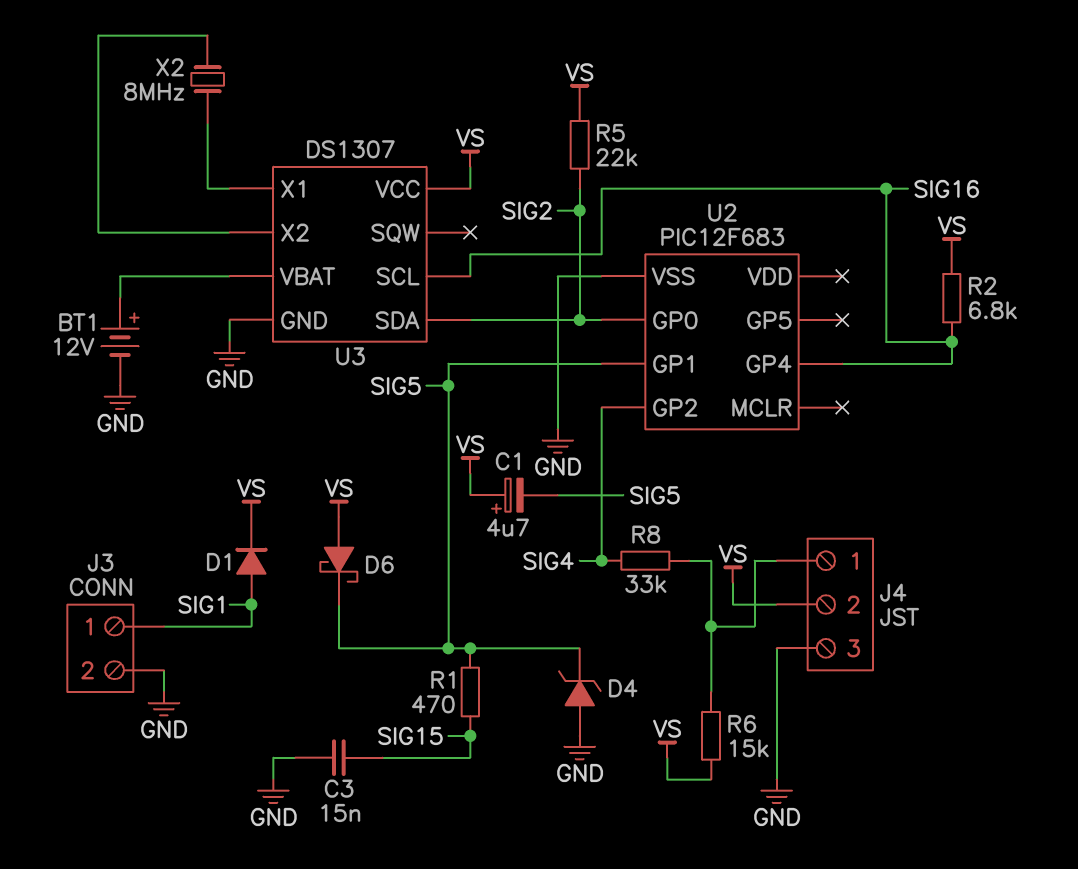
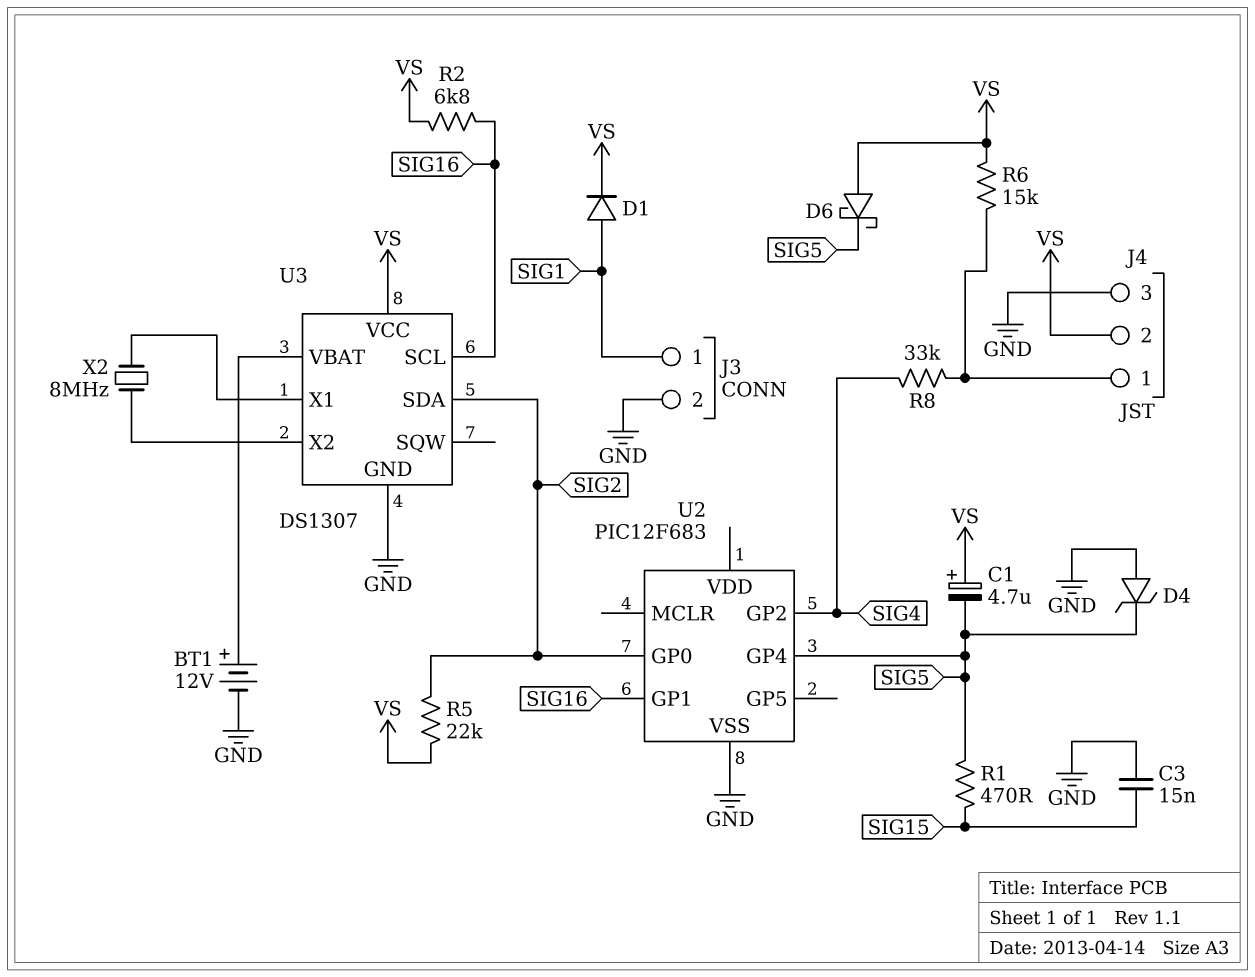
U2 pin GP1: SIG5 -> SIG16
U2 pin GP4: SIG16 -> SIG5

